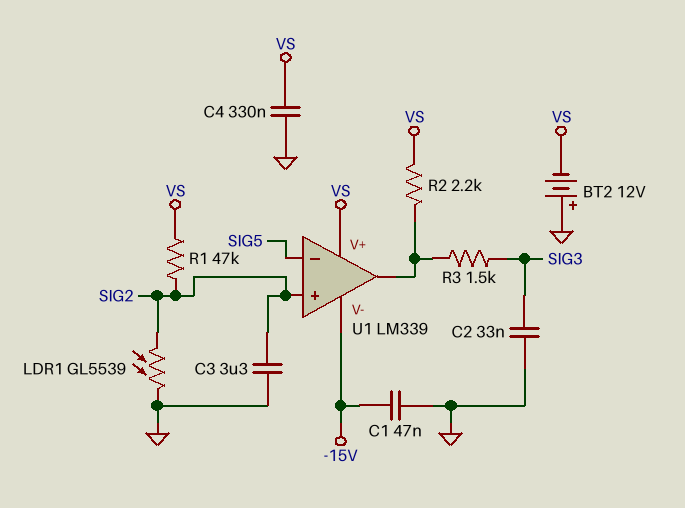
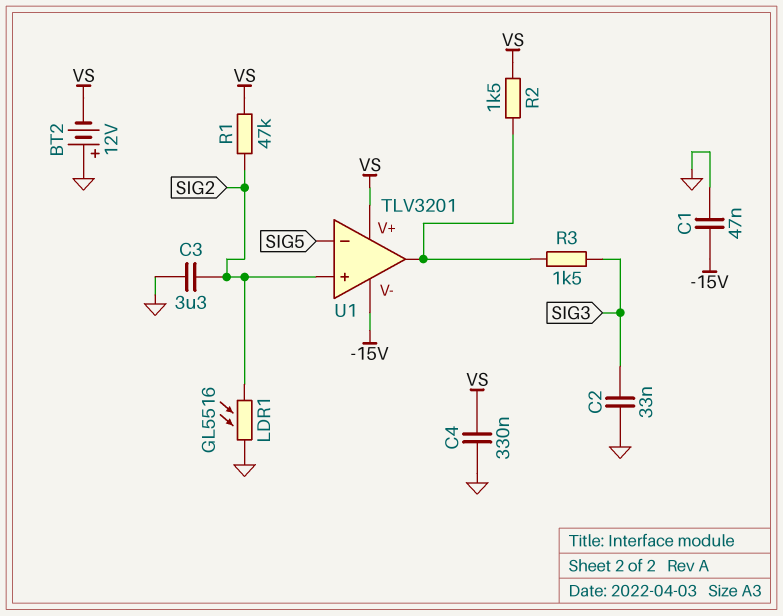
LDR1: GL5539 (GND, SIG2) -> GL5516 (GND, SIG2)
R2: 2.2k (U1/out, VS) -> 1.5k (U1/out, VS)
U1: LM339 -> TLV3201

